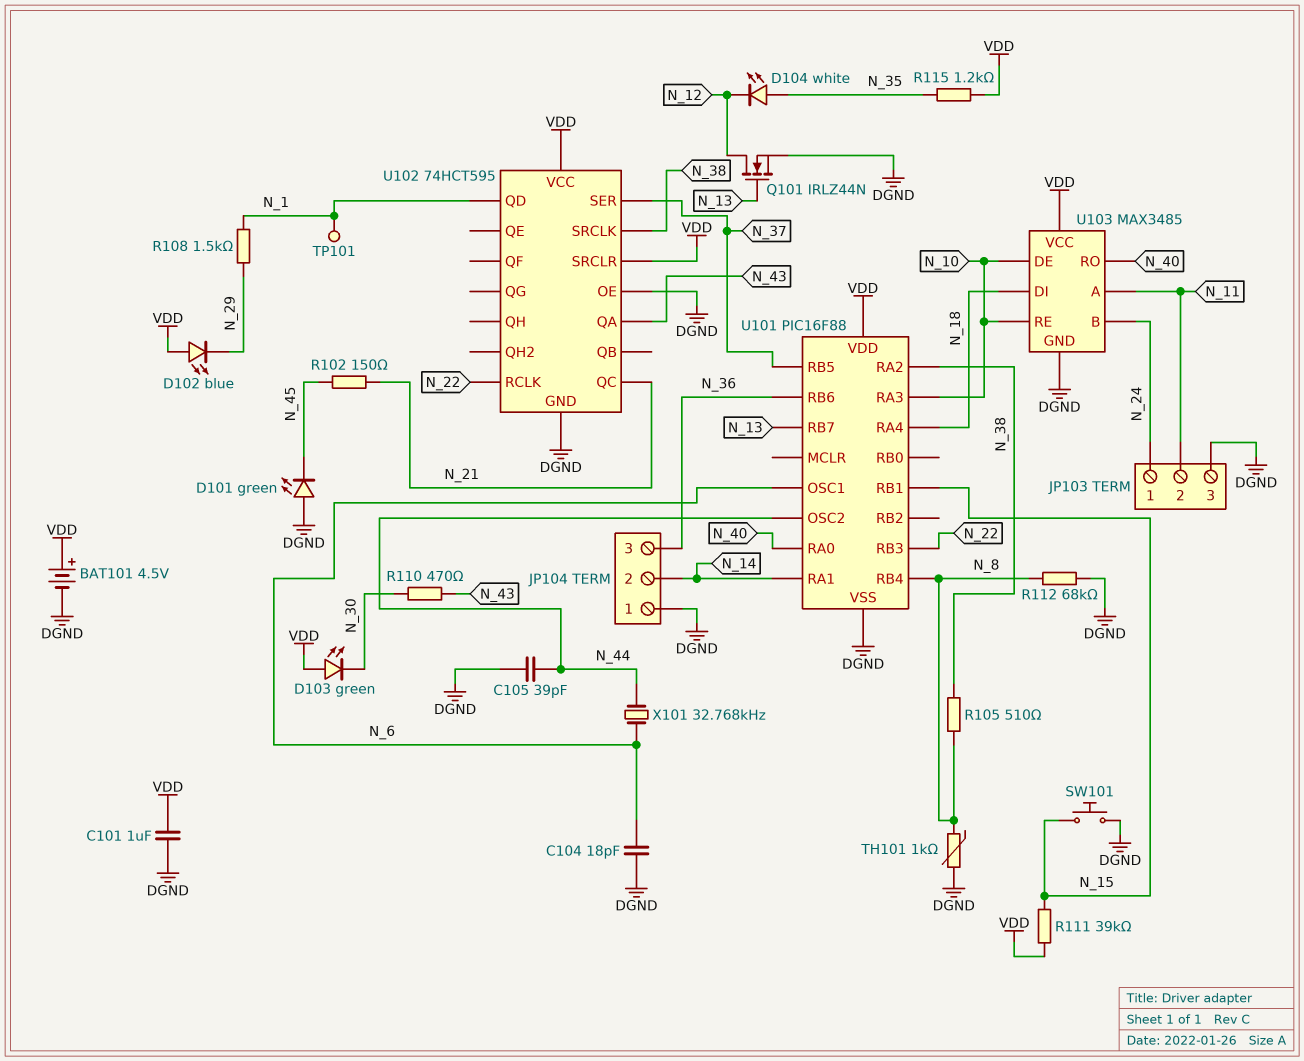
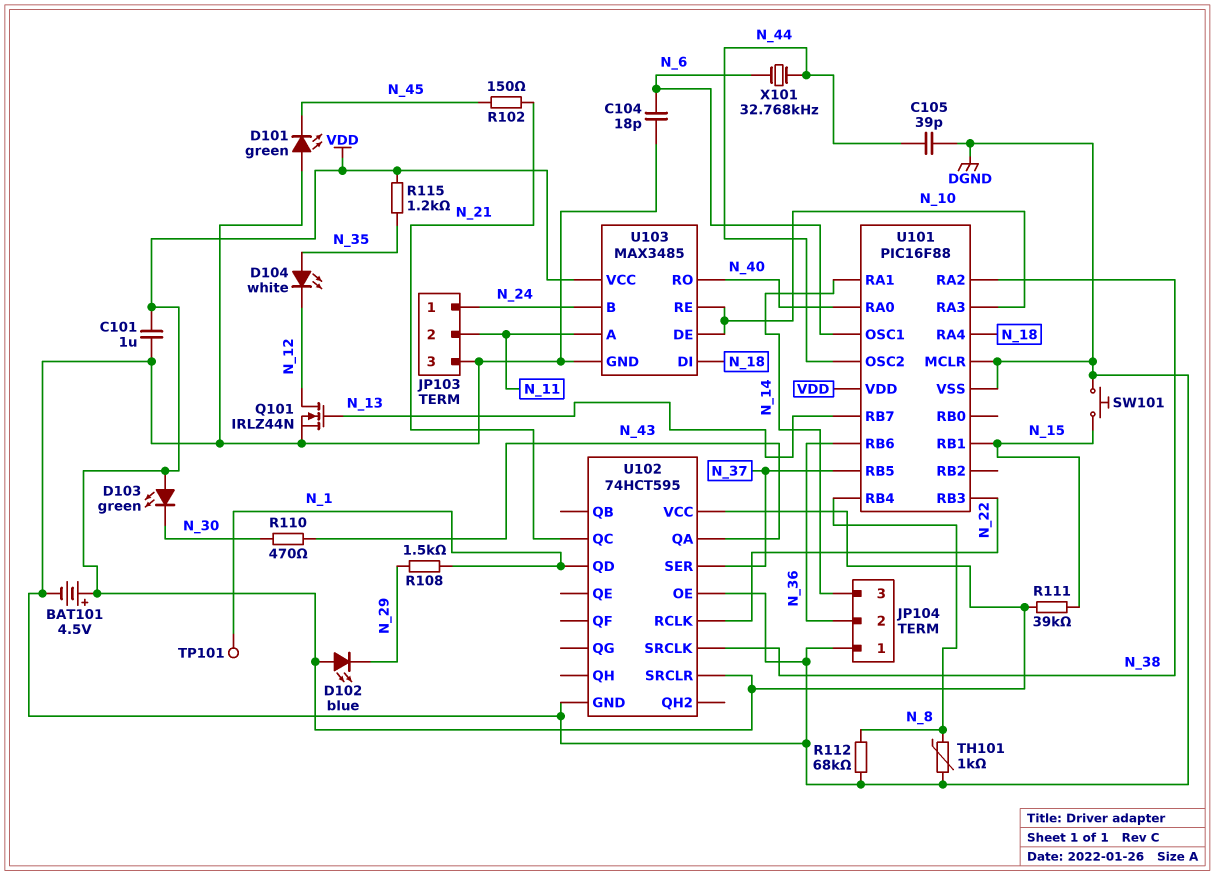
JP104 pin 2: N_14 -> N_36
JP104 pin 3: N_36 -> N_14
R105: 510 (N_8, N_38) -> none
U101 pin MCLR: none -> DGND

